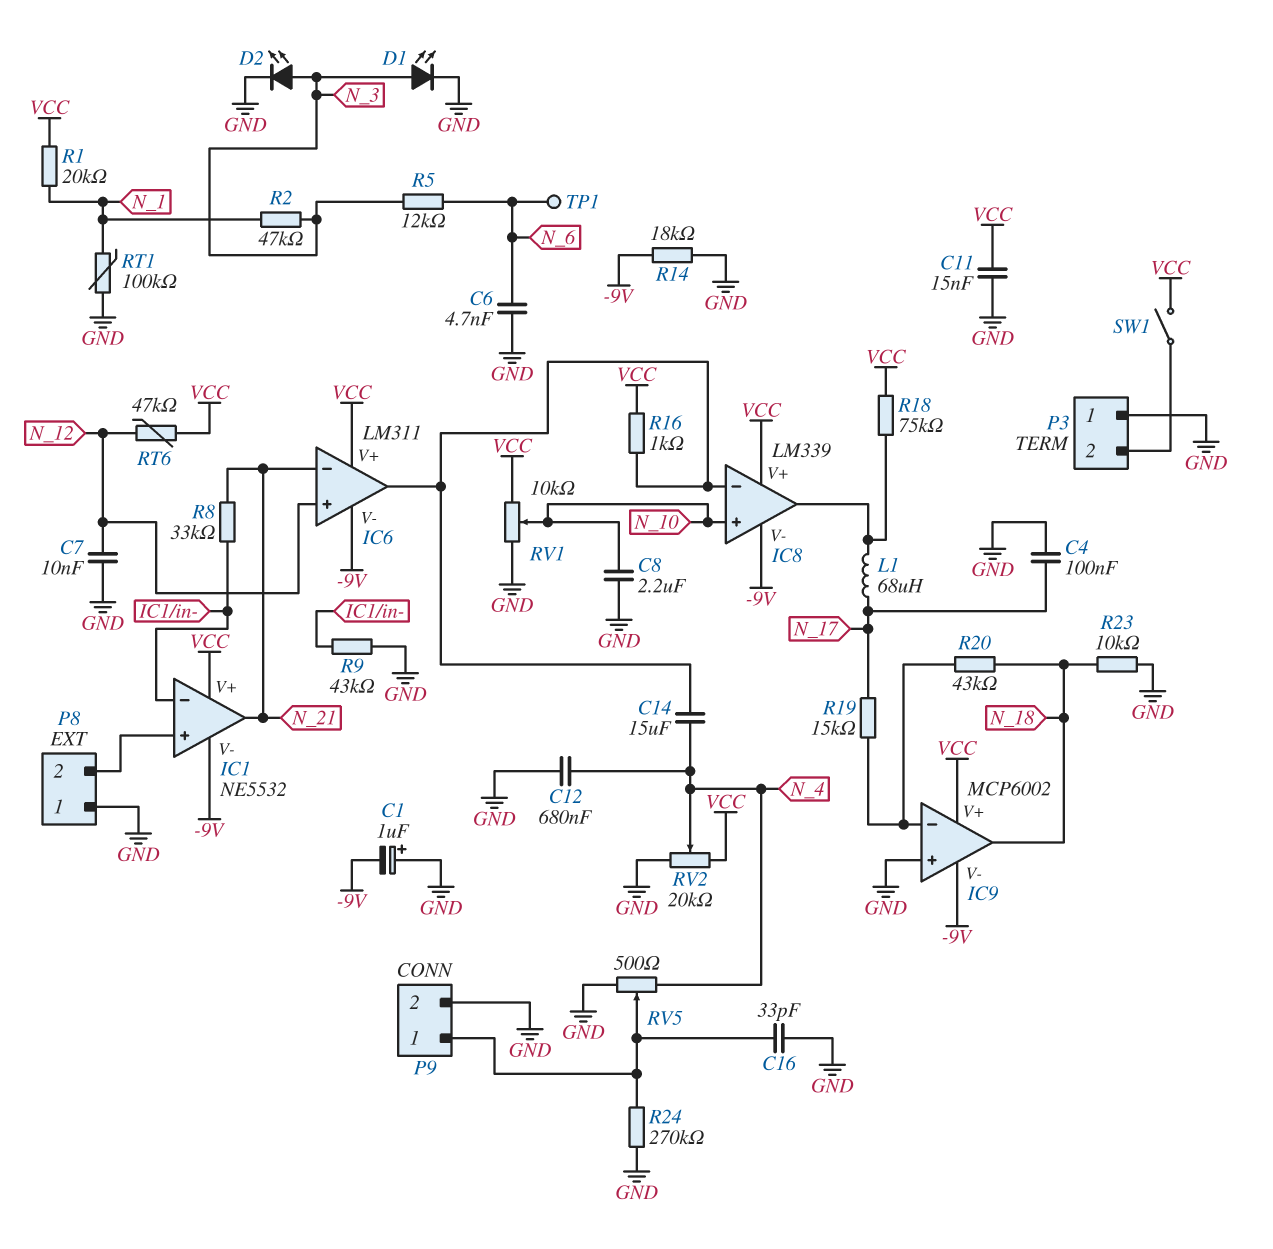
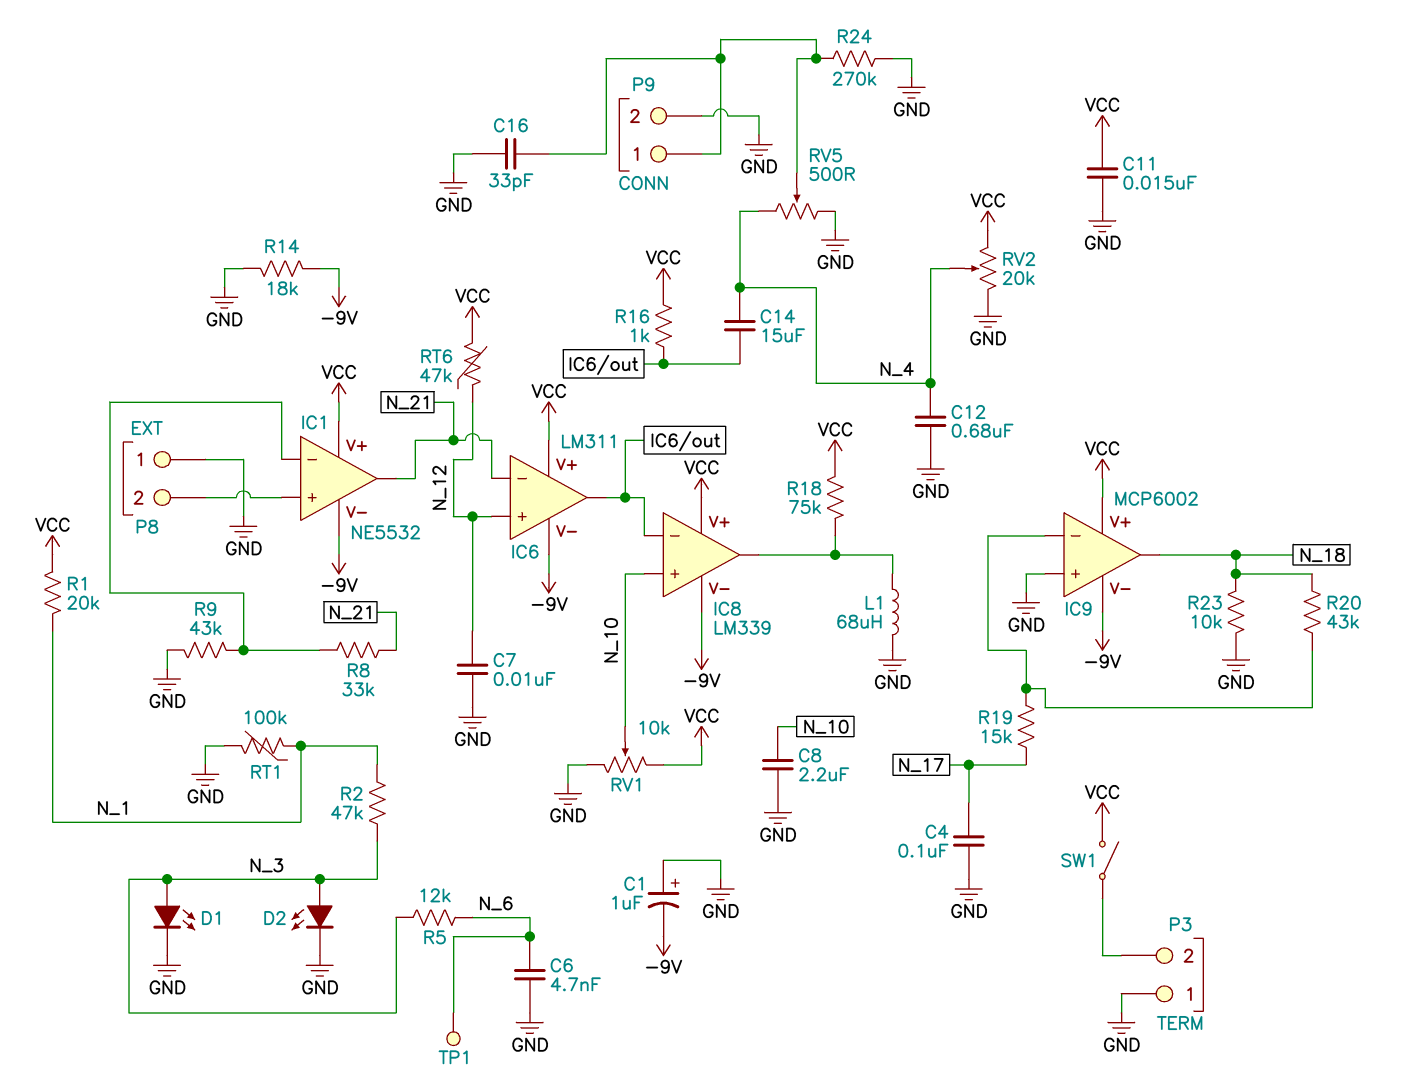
L1: 68uH (IC8/out, N_17) -> 68uH (GND, IC8/out)

